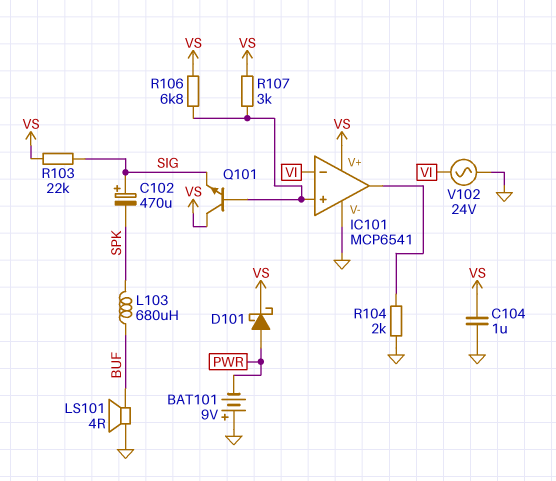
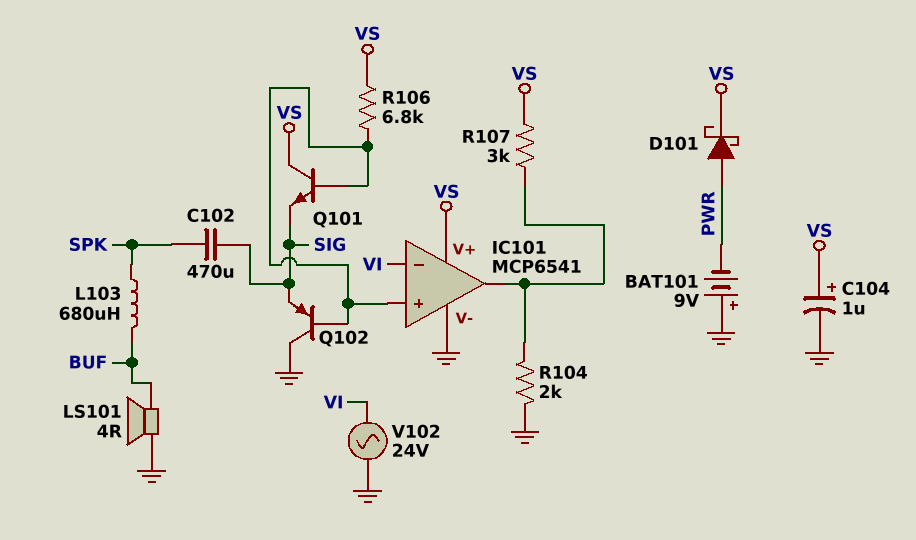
C102: 470uF (plus SIG, minus SPK) -> 470uF (SIG, SPK)
C104: 1uF (GND, VS) -> 1uF (plus VS, minus GND)
Q102: none -> PNP (B IC101/in+, C GND, E SIG)
R103: 22k (SIG, VS) -> none
R107: 3k (IC101/in+, VS) -> 3k (IC101/out, VS)

